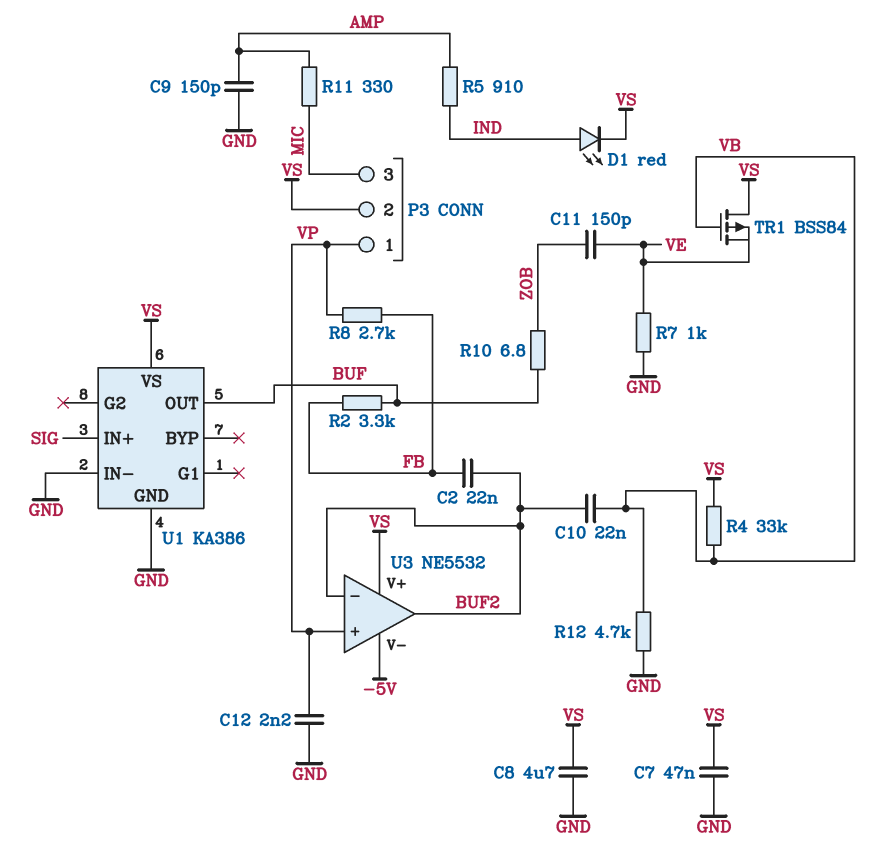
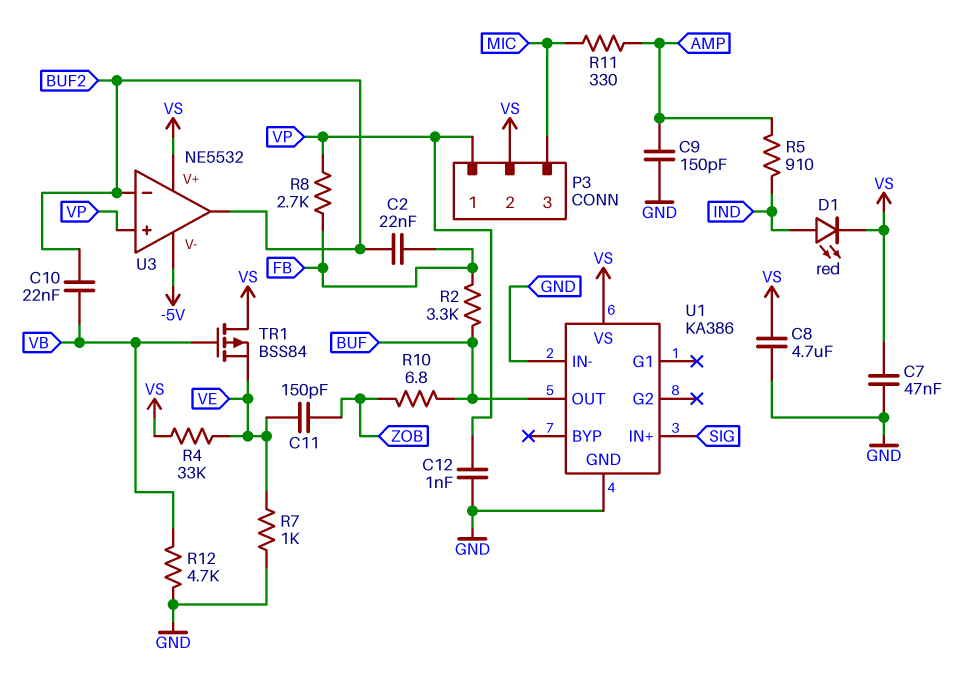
C12: 2.2nF (GND, VP) -> 1nF (GND, VP)
R4: 33k (VB, VS) -> 33k (VE, VS)

